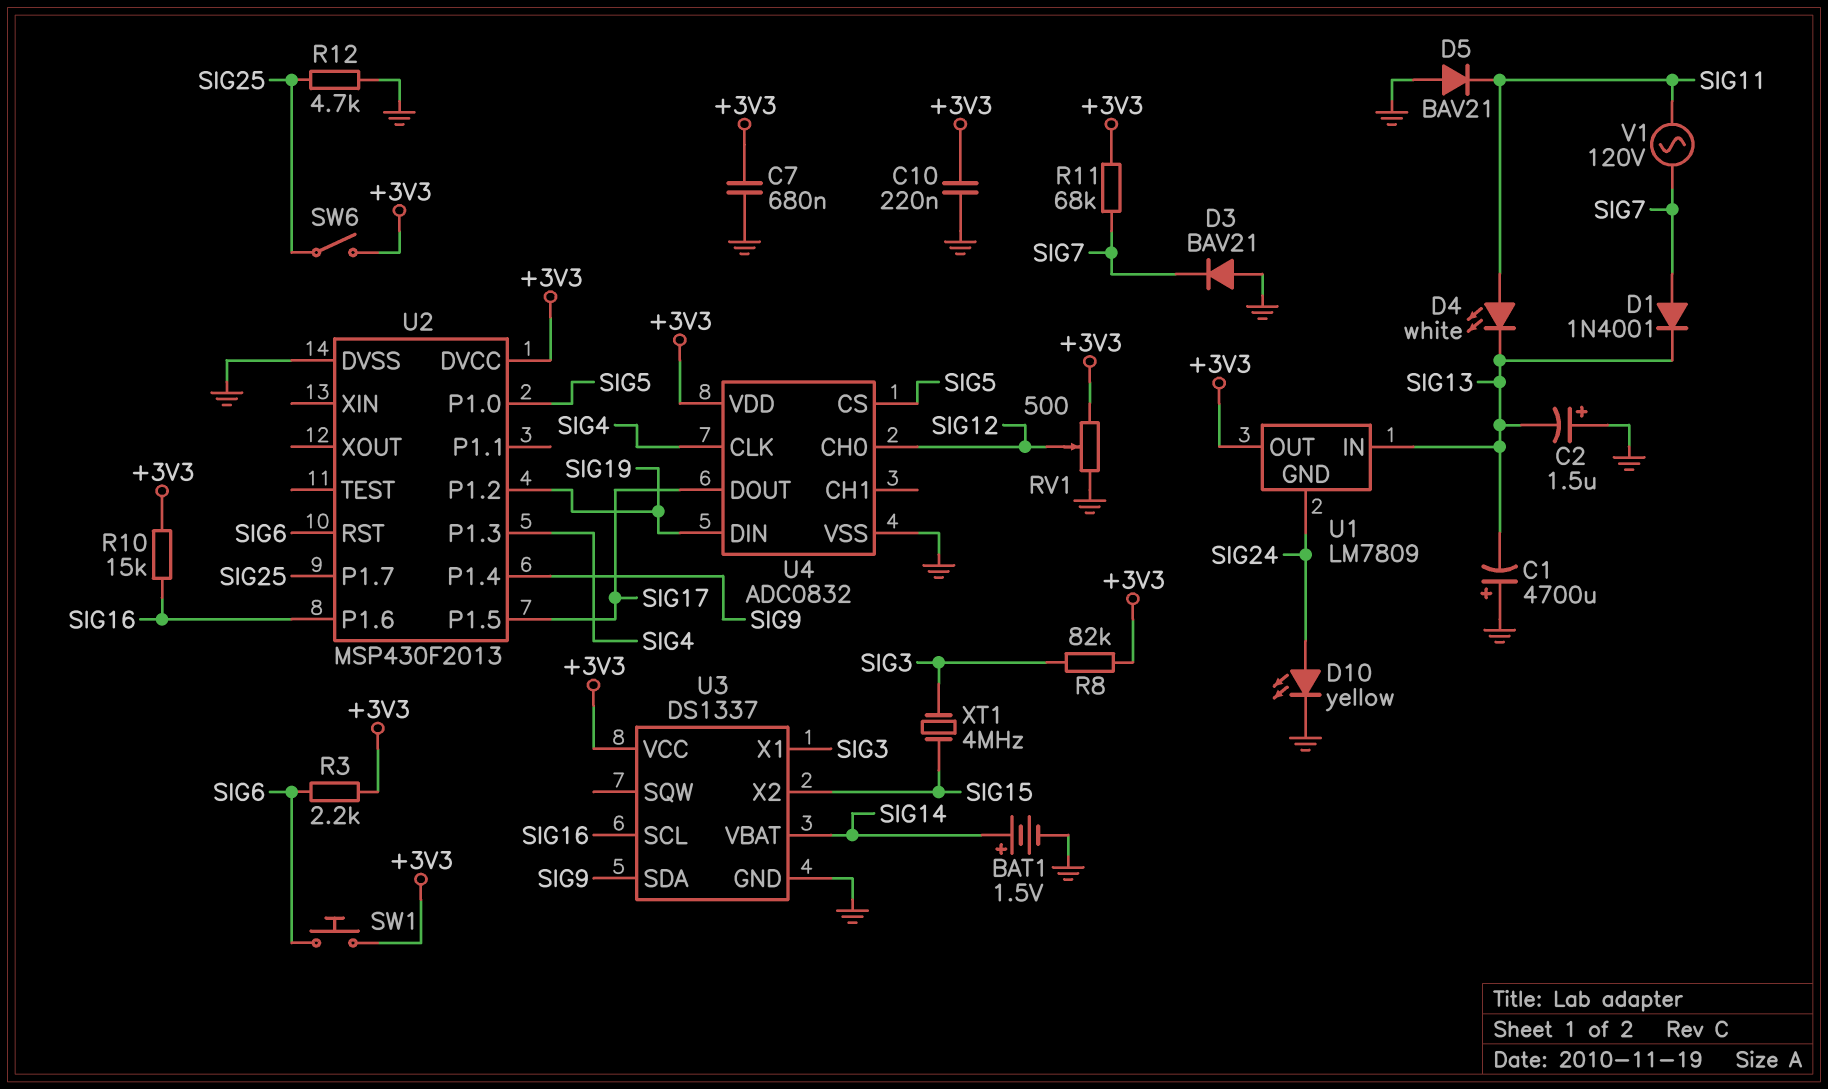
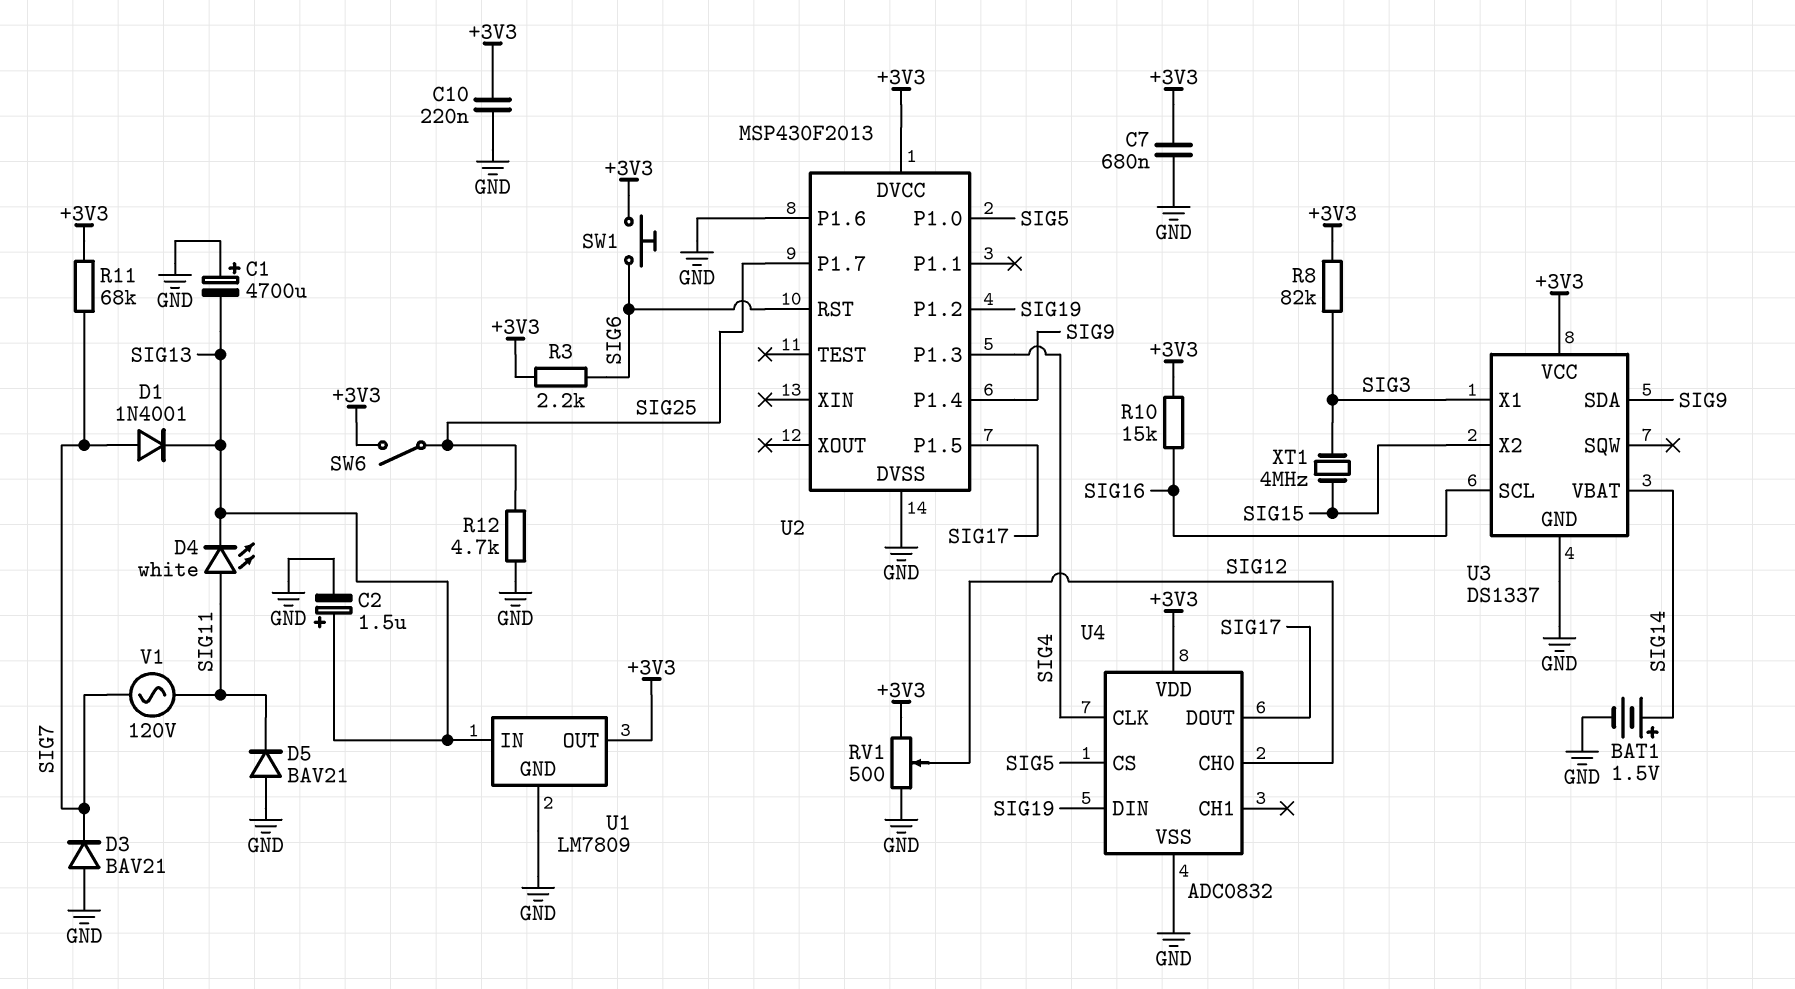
C2: 1.5uF (plus GND, minus SIG13) -> 1.5uF (plus SIG13, minus GND)
D10: LED yellow (A SIG24, K GND) -> none
U1 pin GND: SIG24 -> GND
U2 pin P1.6: SIG16 -> GND

